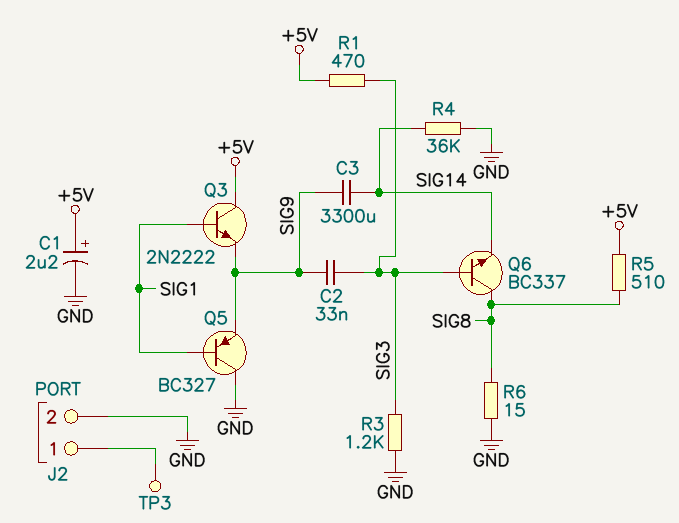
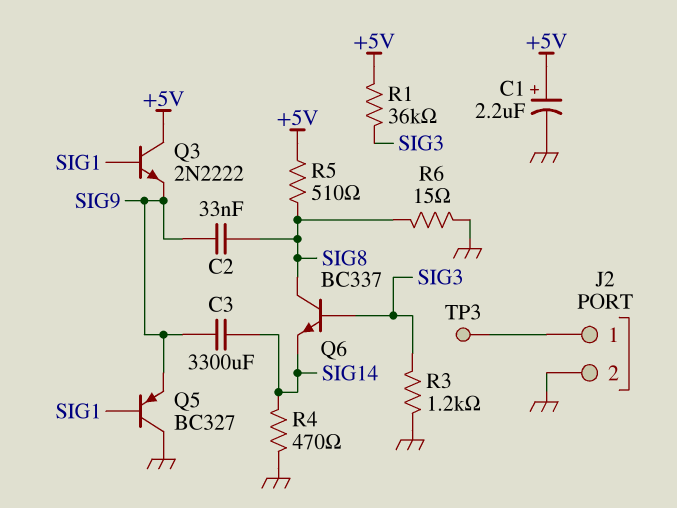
C2: 33nF (SIG3, SIG9) -> 33nF (SIG8, SIG9)
R1: 470 (+5V, SIG3) -> 36k (+5V, SIG3)
R4: 36k (GND, SIG14) -> 470 (GND, SIG14)

